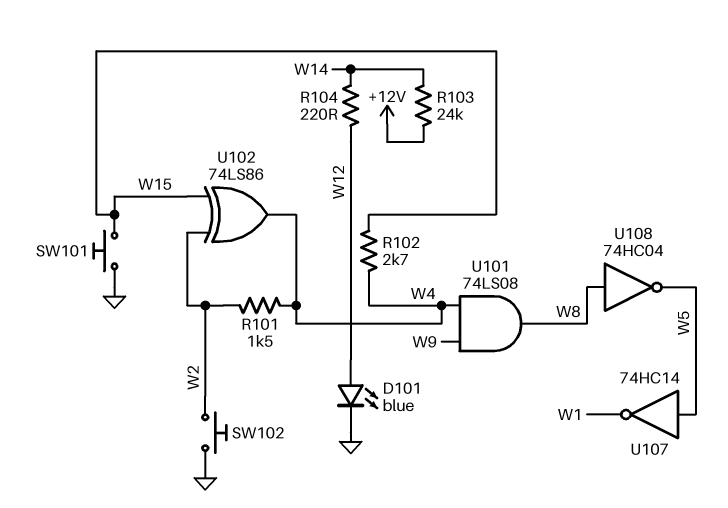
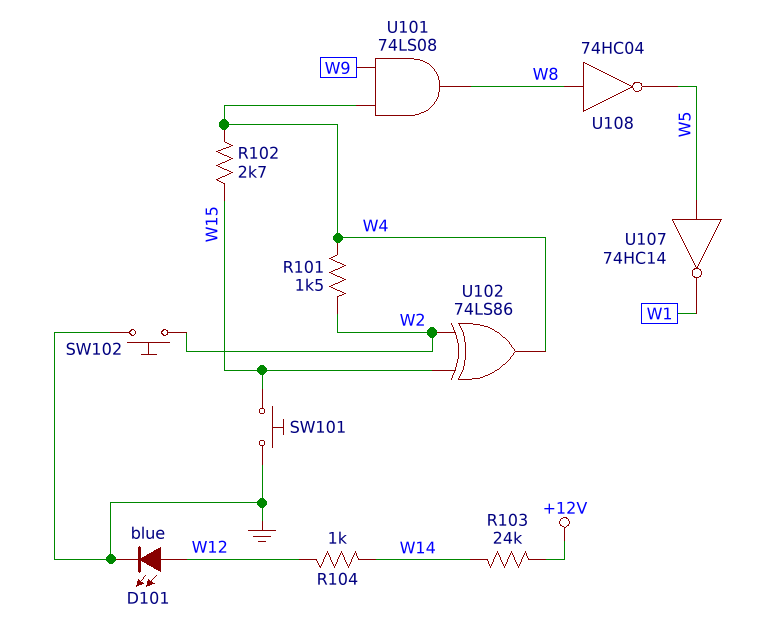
R104: 220 (W12, W14) -> 1k (W12, W14)

